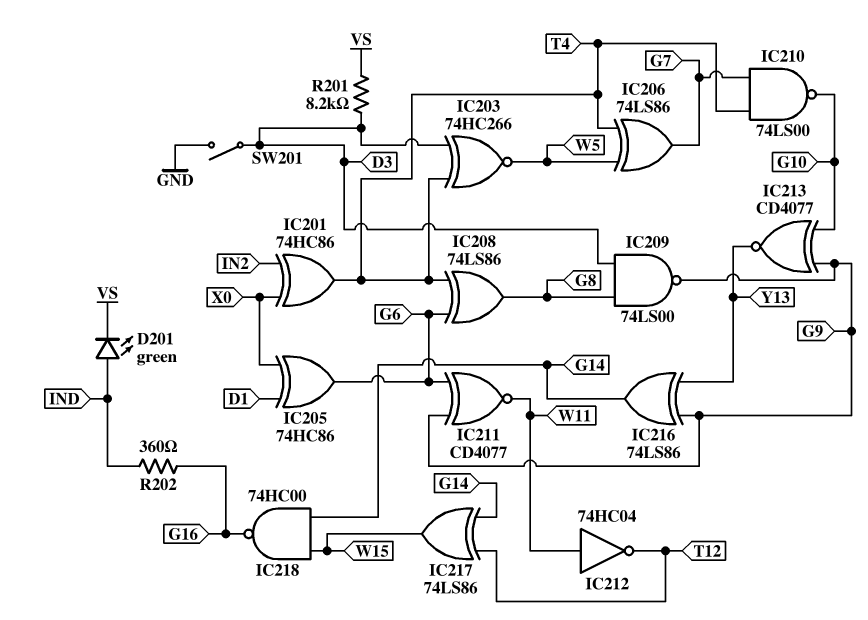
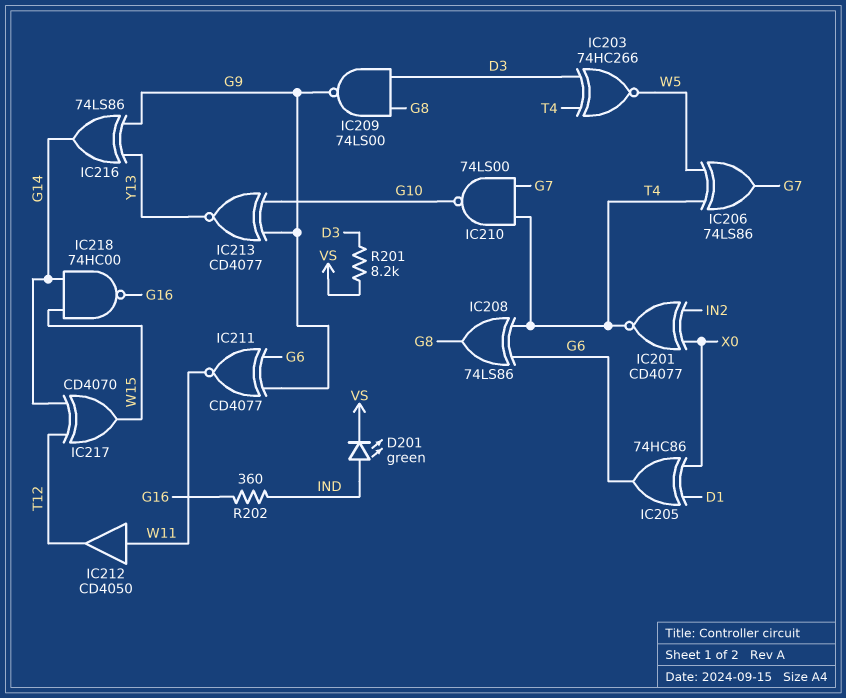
IC201: XOR 74HC86 (in IN2, in X0, out T4) -> XNOR CD4077 (in IN2, in X0, out T4)
IC212: NOT 74HC04 (in W11, out T12) -> buffer CD4050 (in W11, out T12)
IC217: XOR 74LS86 (in G14, in T12, out W15) -> XOR CD4070 (in G14, in T12, out W15)
SW201: switch (D3, GND) -> none

